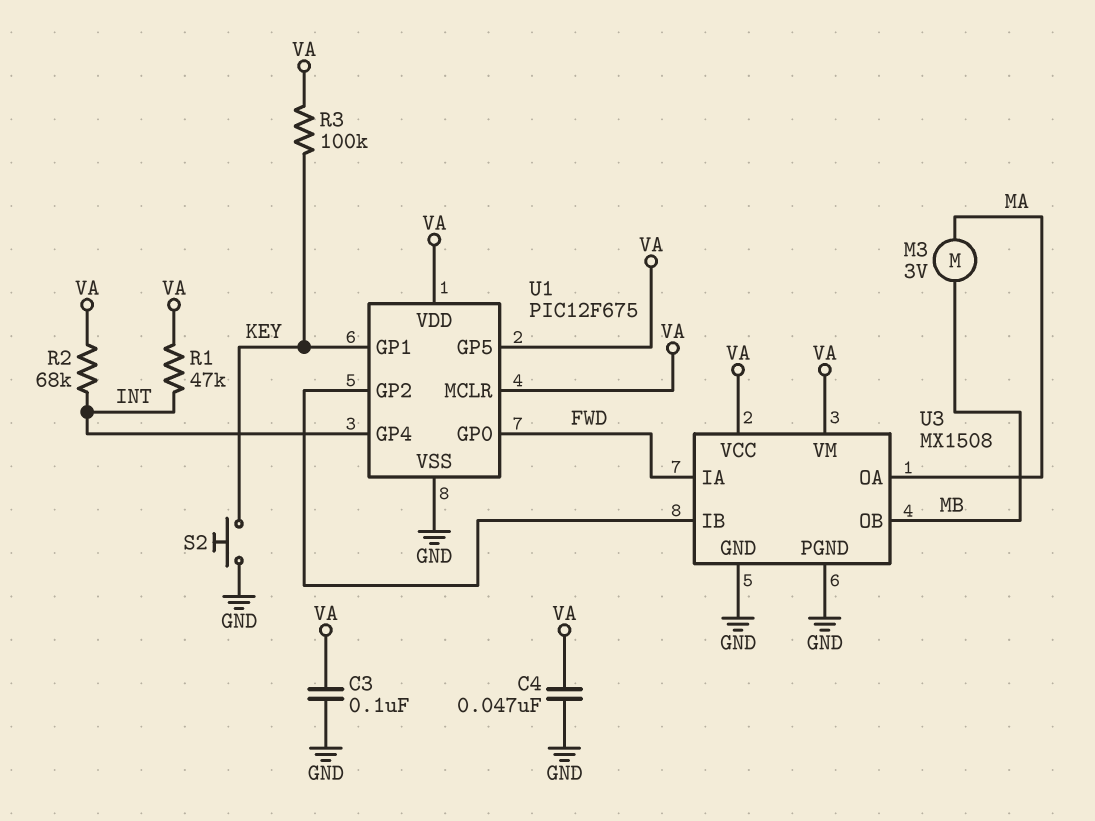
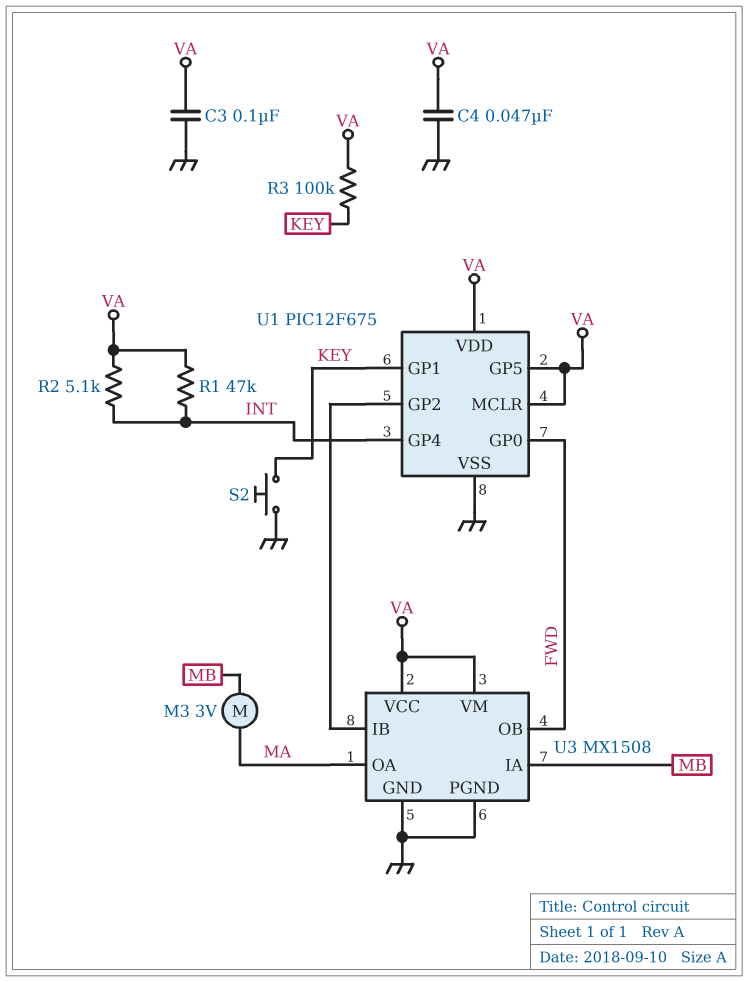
R2: 68k (INT, VA) -> 5.1k (INT, VA)
U3 pin IA: FWD -> MB
U3 pin OB: MB -> FWD

